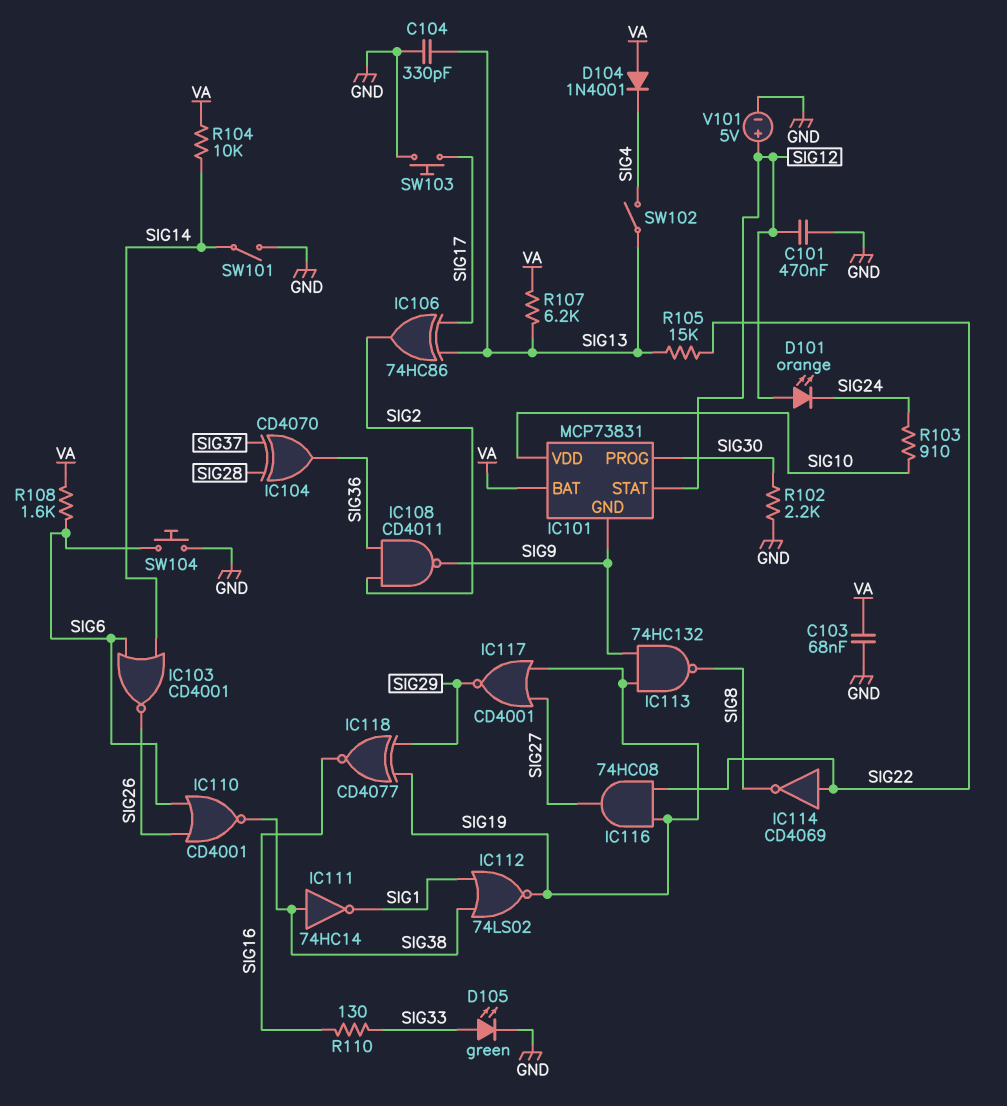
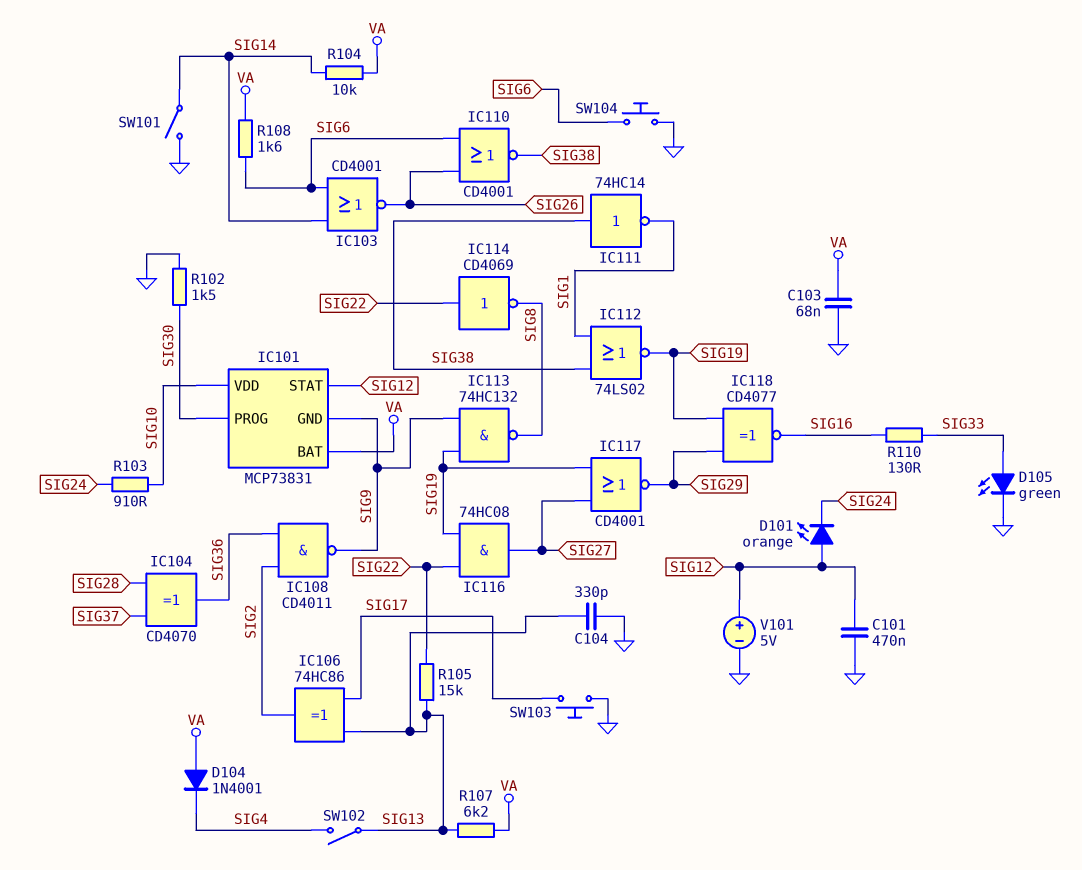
R102: 2.2k (GND, SIG30) -> 1.5k (GND, SIG30)

